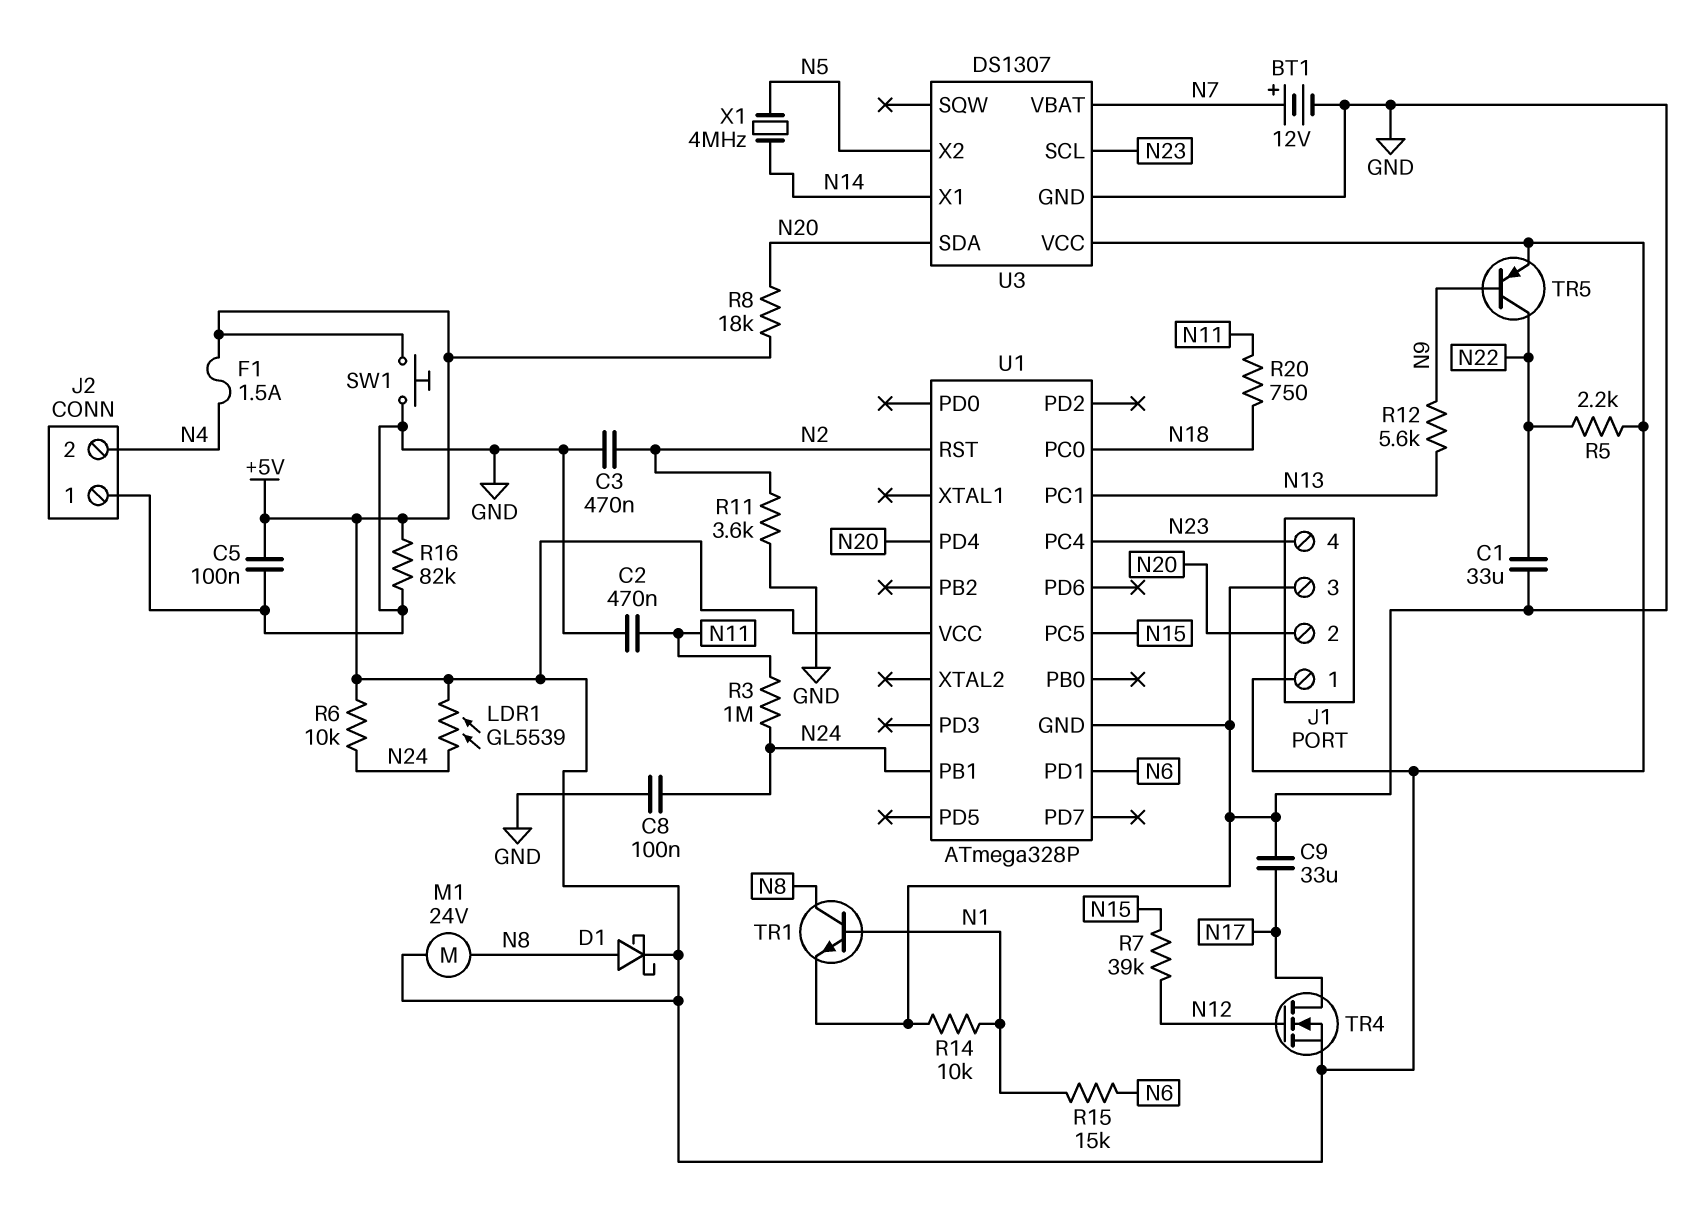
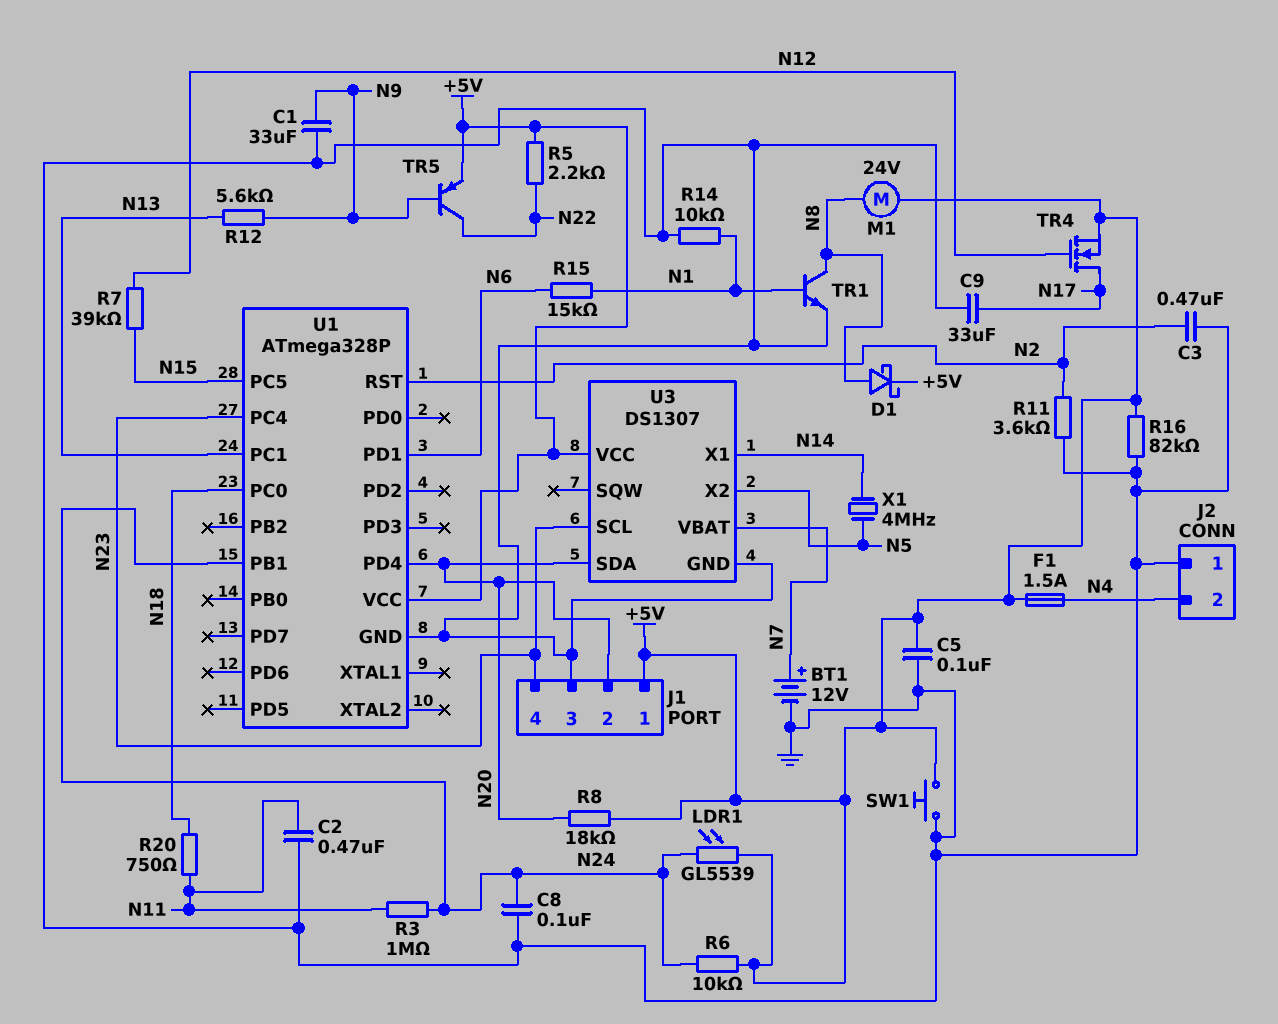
C1: 33uF (GND, N22) -> 33uF (GND, N9)

